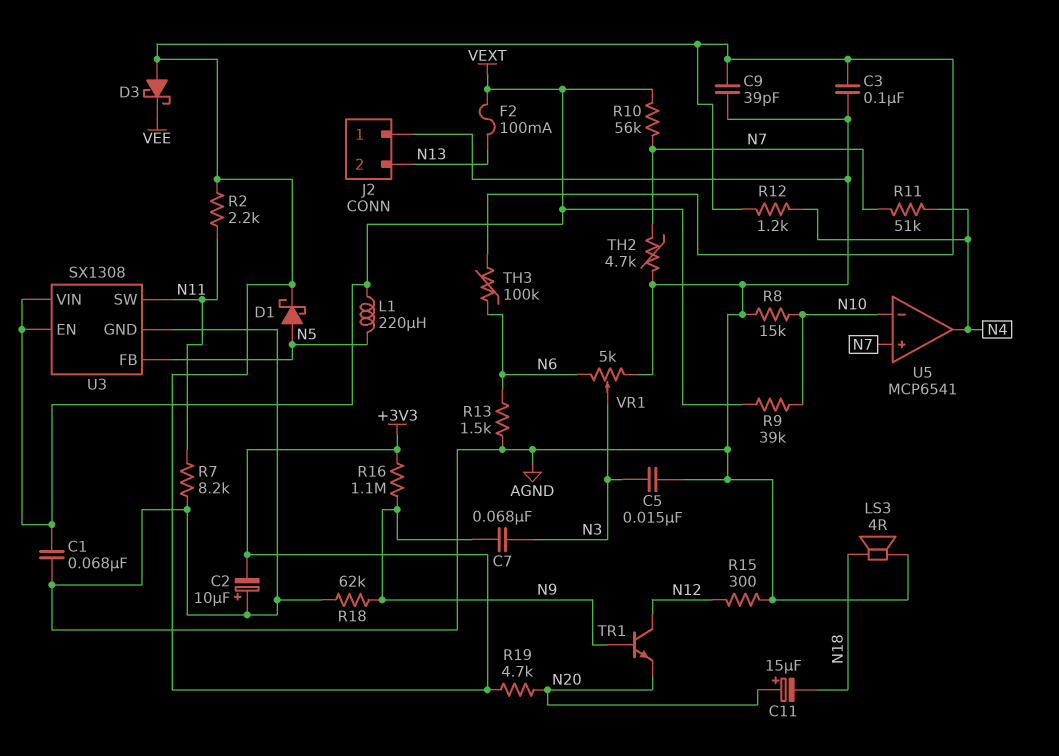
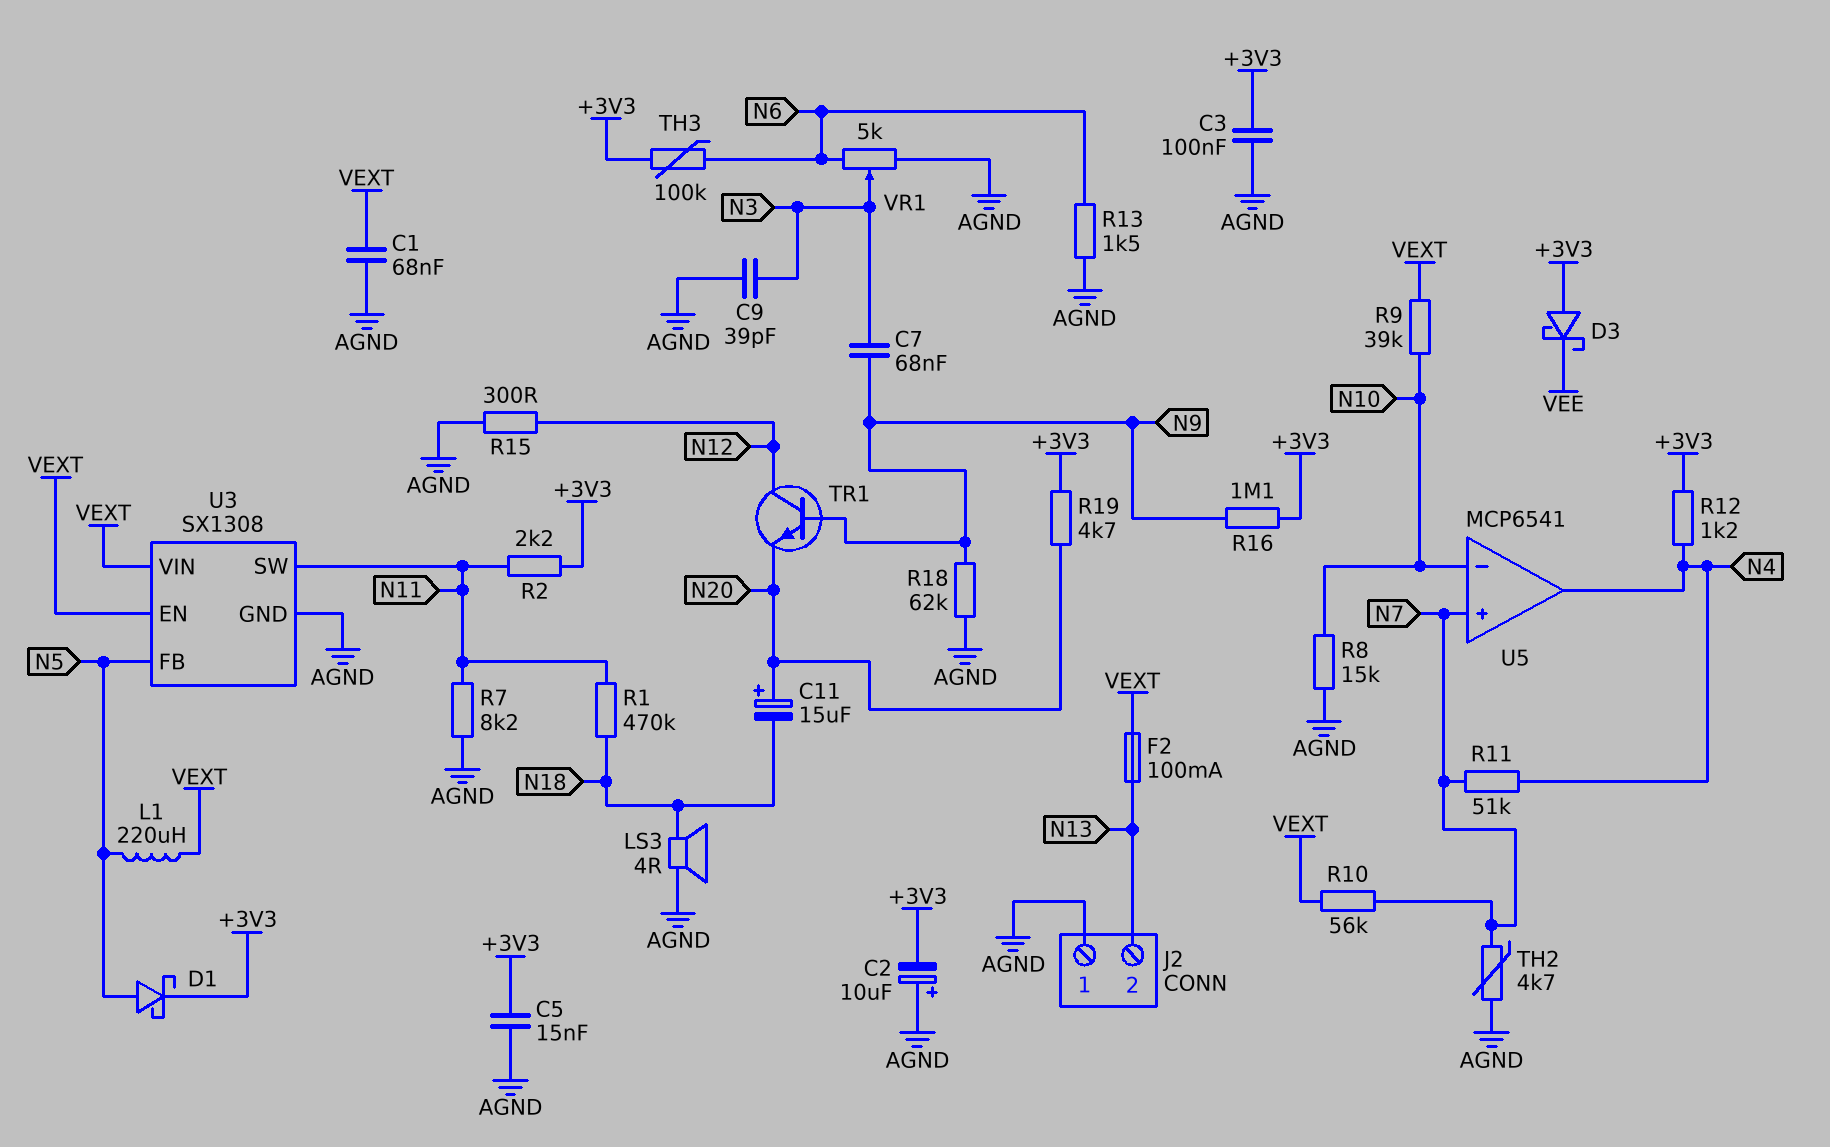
C5: 15nF (AGND, N3) -> 15nF (+3V3, AGND)
C9: 39pF (+3V3, AGND) -> 39pF (AGND, N3)
R1: none -> 470k (N11, N18)

